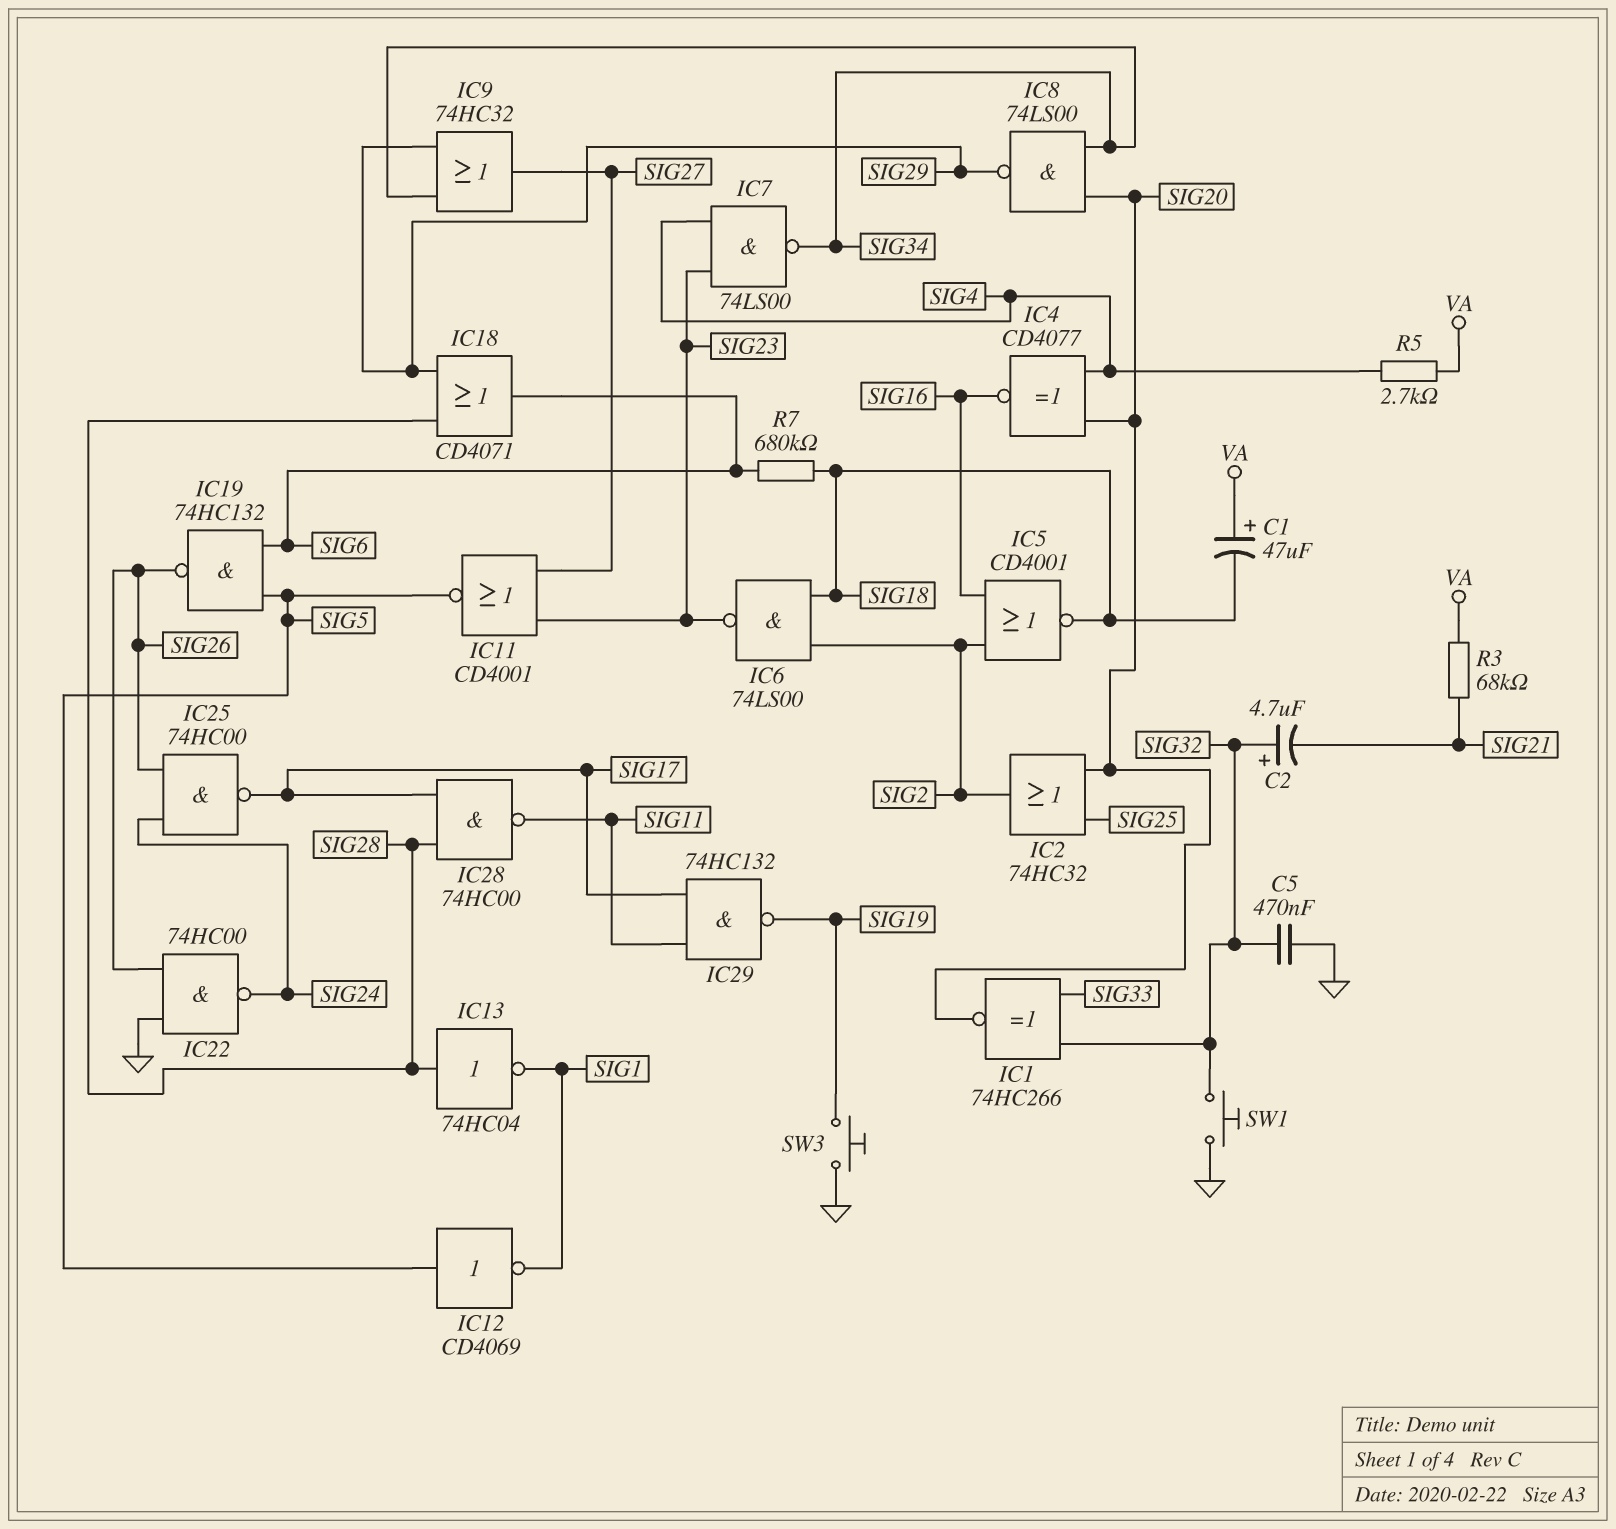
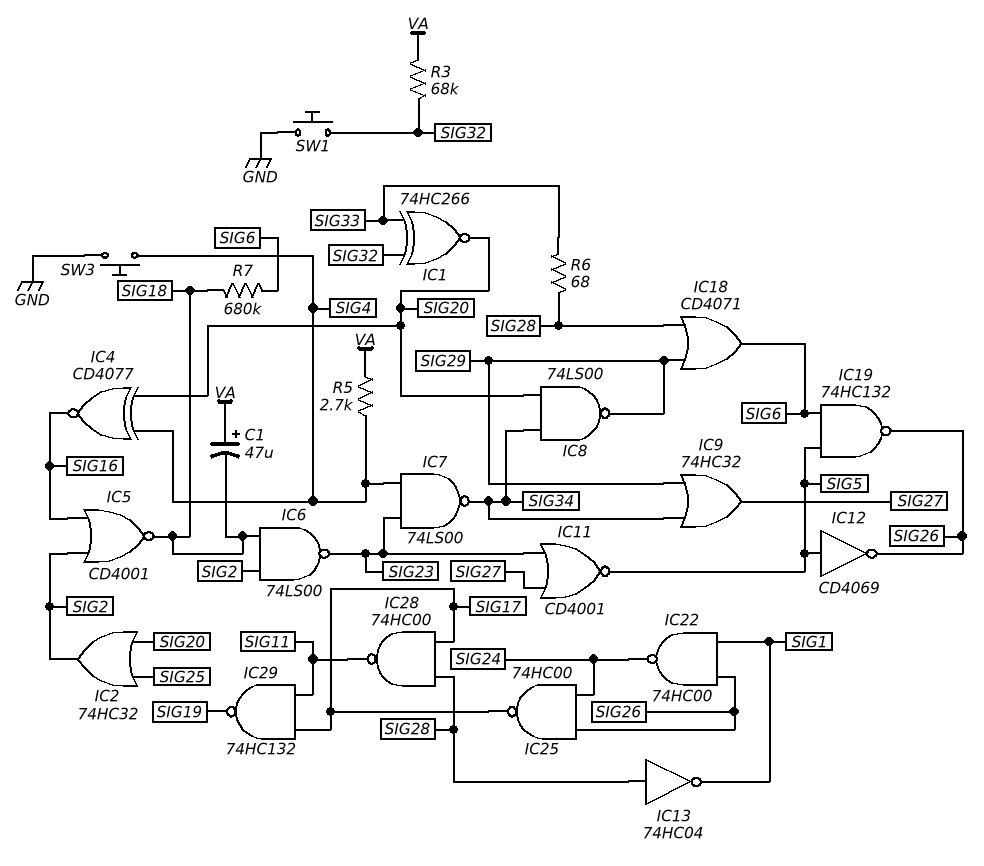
C2: 4.7uF (plus SIG32, minus SIG21) -> none
C5: 470nF (GND, SIG32) -> none
IC12: NOT CD4069 (in SIG5, out SIG1) -> NOT CD4069 (in SIG5, out SIG26)
IC22: NAND 74HC00 (in GND, in SIG26, out SIG24) -> NAND 74HC00 (in SIG1, in SIG26, out SIG24)
R3: 68k (SIG21, VA) -> 68k (SIG32, VA)
R6: none -> 68 (SIG28, SIG33)
SW3: button (GND, SIG19) -> button (GND, SIG4)

